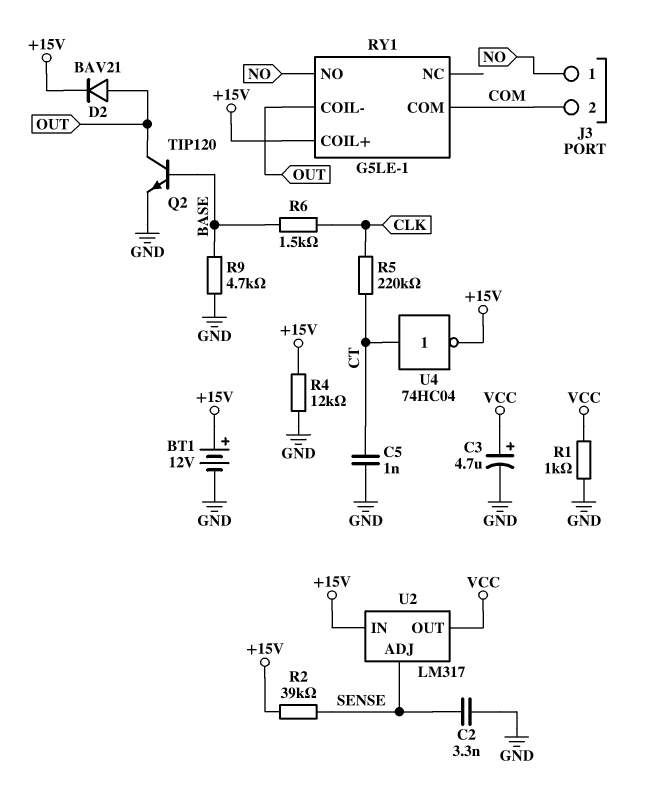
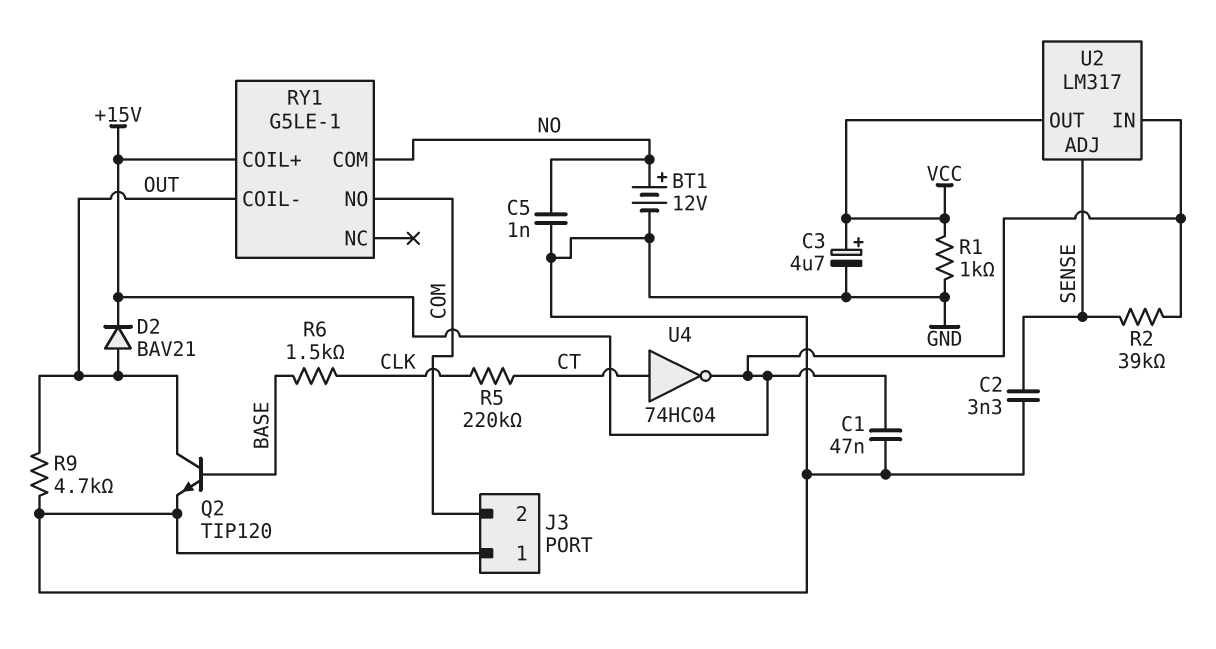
BT1: 12V (plus +15V, minus GND) -> 12V (plus NO, minus GND)
C1: none -> 47nF (+15V, GND)
C5: 1nF (CT, GND) -> 1nF (GND, NO)
J3 pin 1: NO -> GND
R4: 12k (+15V, GND) -> none
R9: 4.7k (BASE, GND) -> 4.7k (GND, OUT)
RY1 pin COM: COM -> NO
RY1 pin NO: NO -> COM

